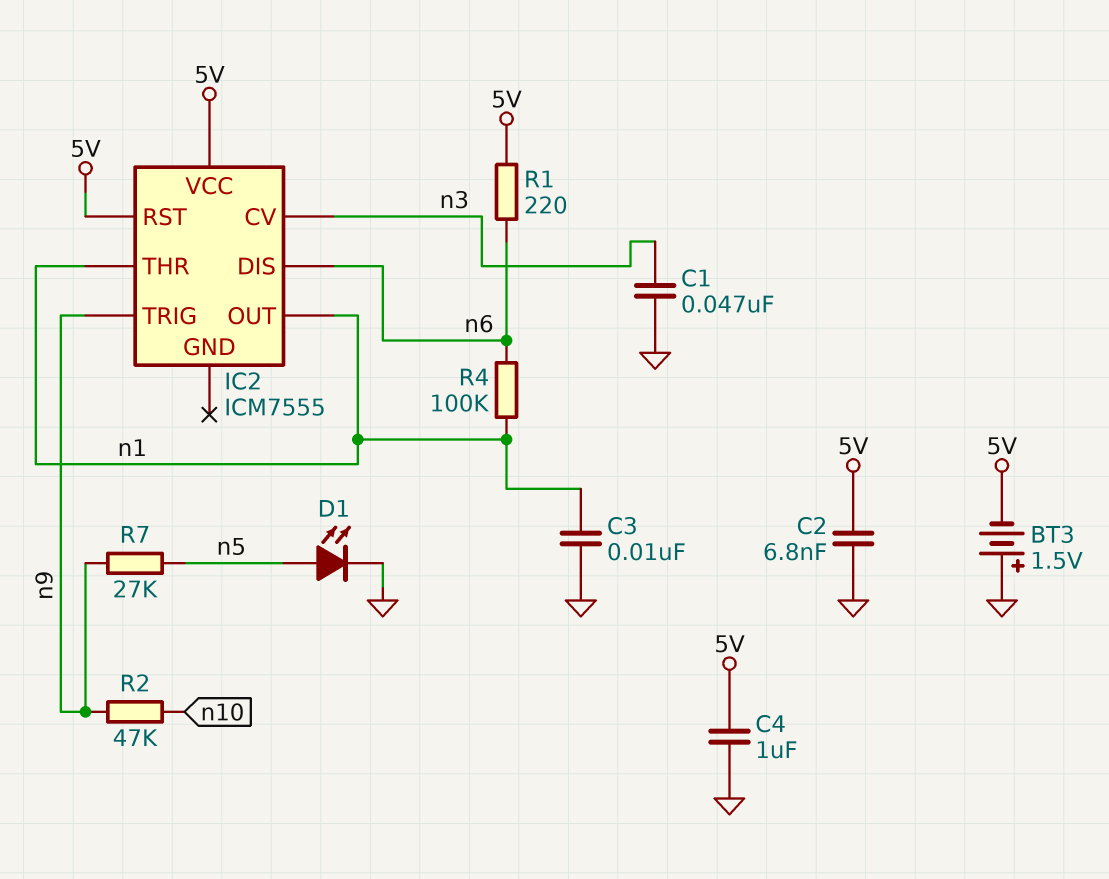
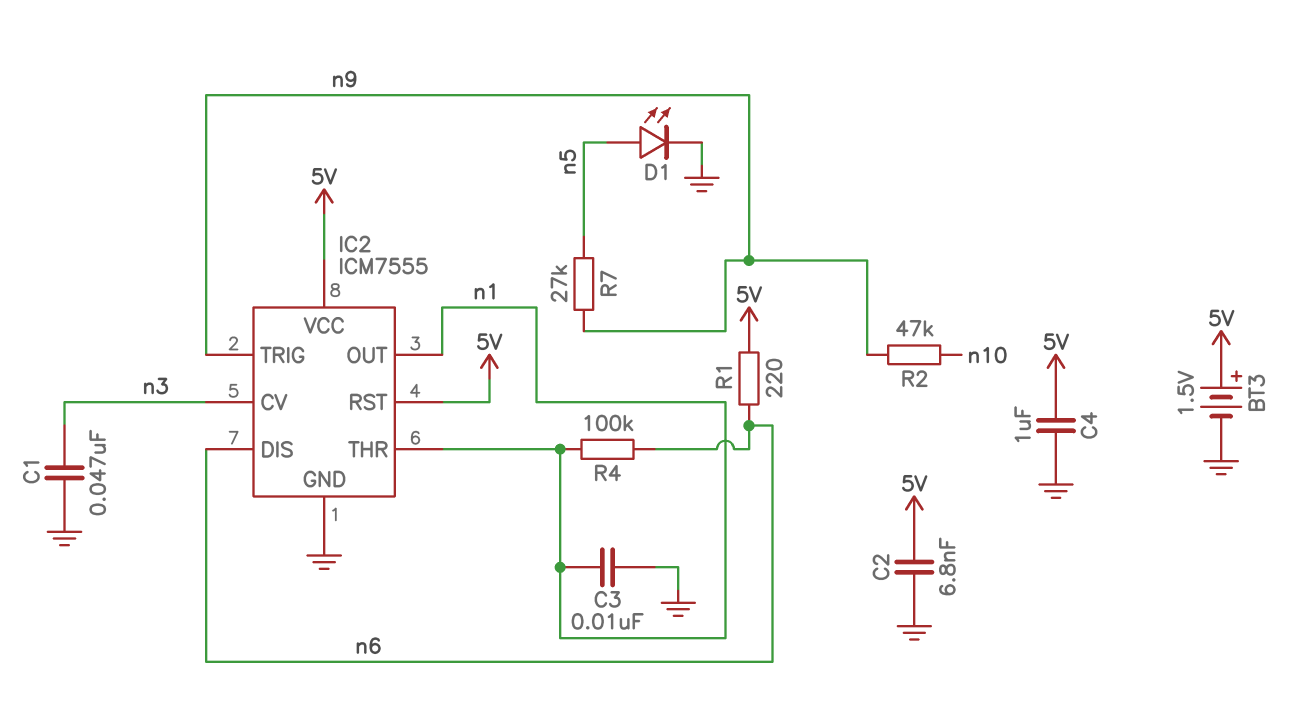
BT3: 1.5V (plus GND, minus 5V) -> 1.5V (plus 5V, minus GND)
IC2 pin GND: none -> GND

